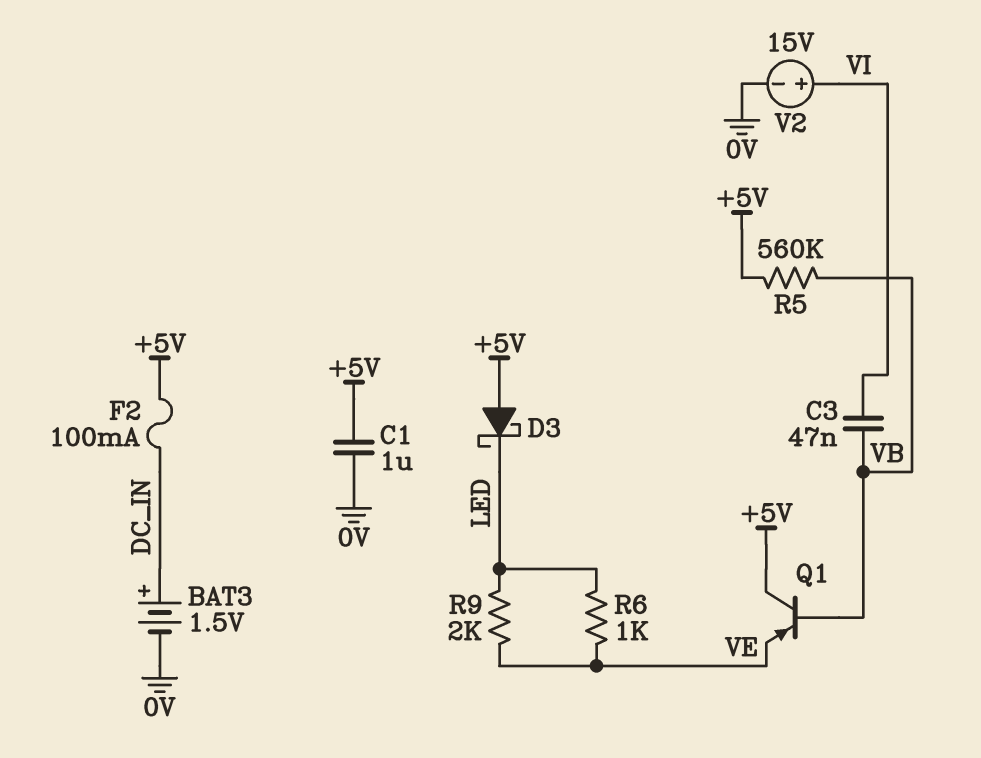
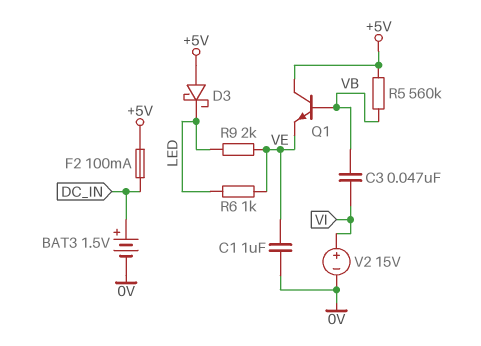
C1: 1uF (+5V, 0V) -> 1uF (0V, VE)
Q1: PNP (B VB, C +5V, E VE) -> NPN (B VB, C +5V, E VE)

